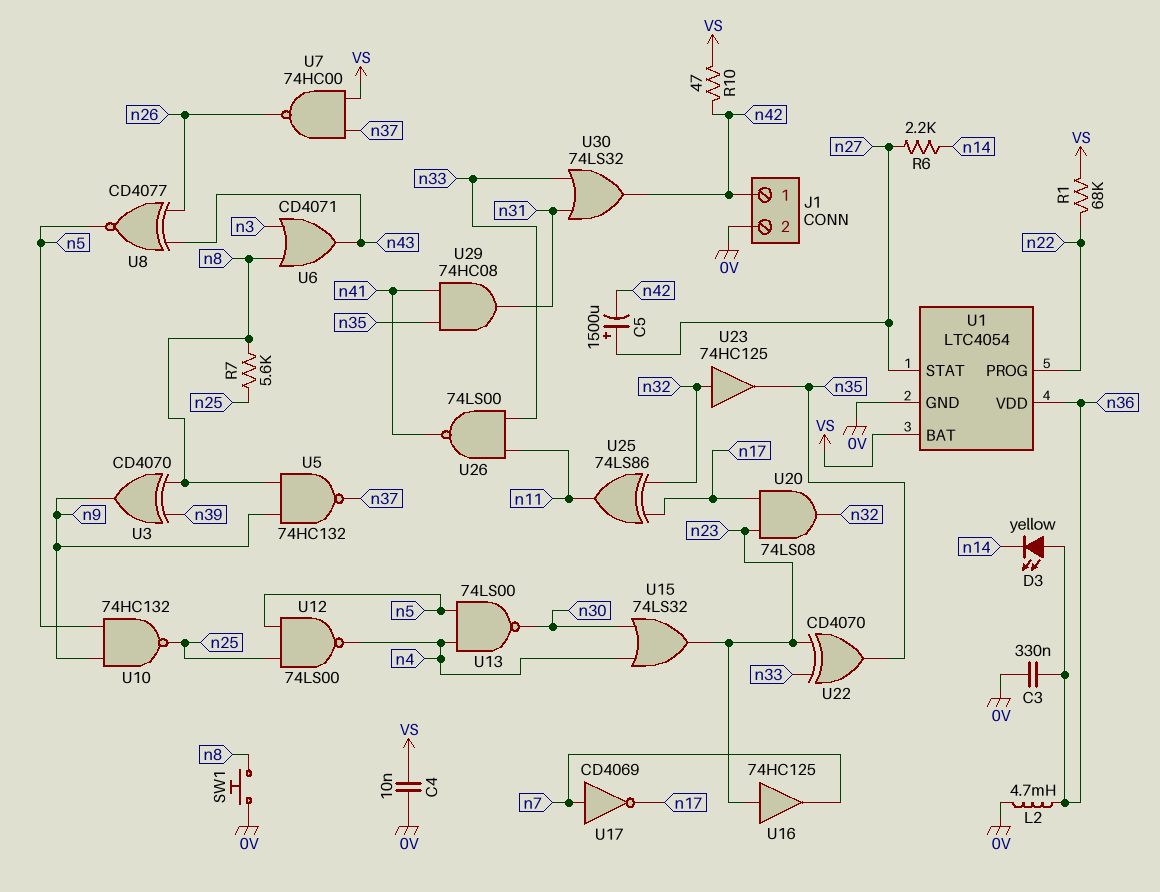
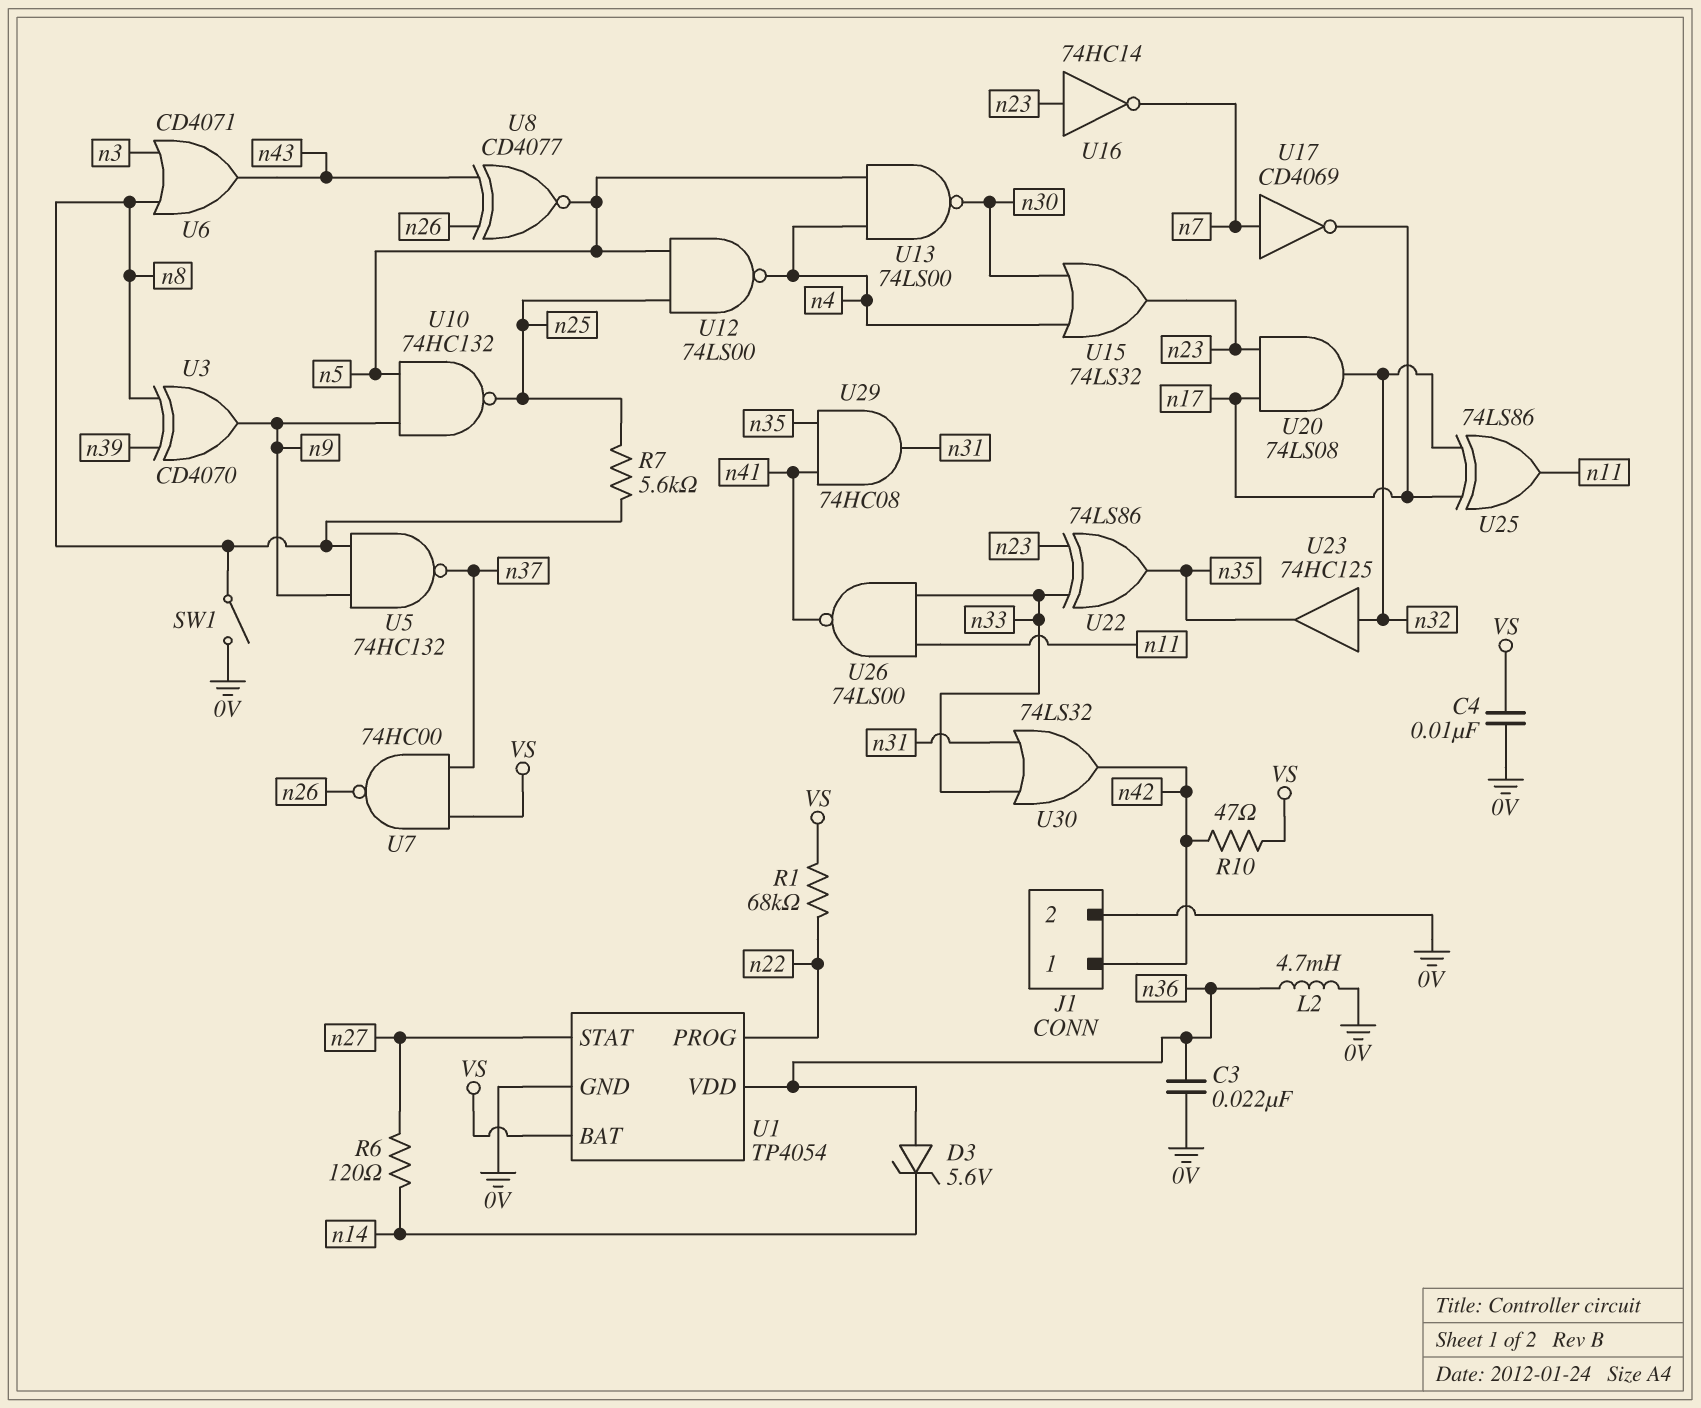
C3: 330nF (0V, n36) -> 22nF (0V, n36)
C5: 1500uF (plus n27, minus n42) -> none
D3: LED yellow (A n36, K n14) -> zener 5.6V (A n36, K n14)
R6: 2.2k (n14, n27) -> 120 (n14, n27)
SW1: button (0V, n8) -> switch (0V, n8)
U1: LTC4054 -> TP4054
U16: buffer 74HC125 (in n23, out n7) -> NOT 74HC14 (in n23, out n7)
U22: XOR CD4070 (in n23, in n33, out n35) -> XOR 74LS86 (in n23, in n33, out n35)

